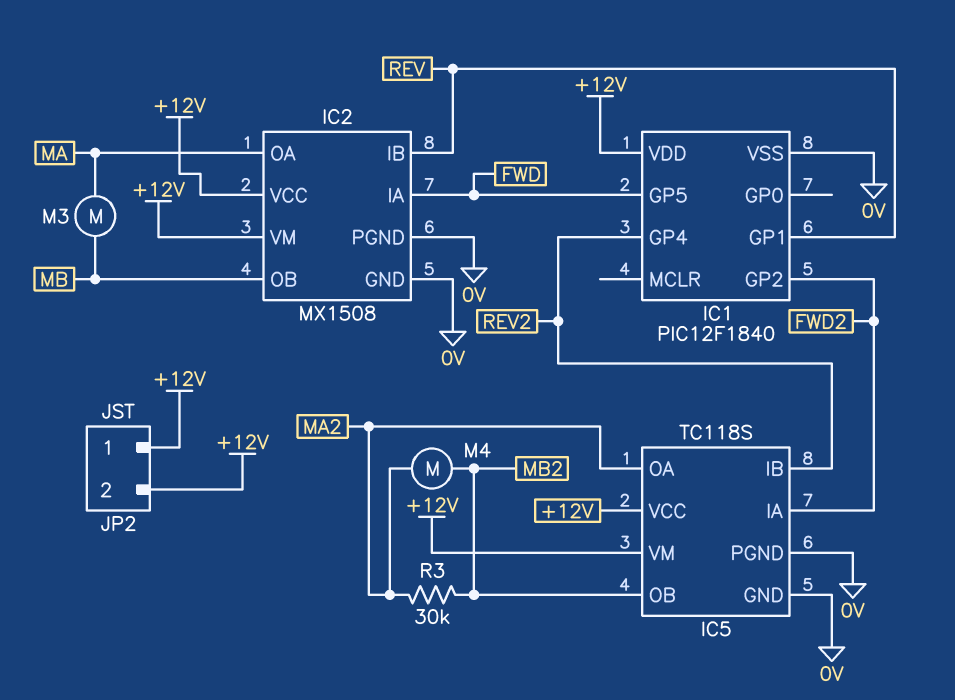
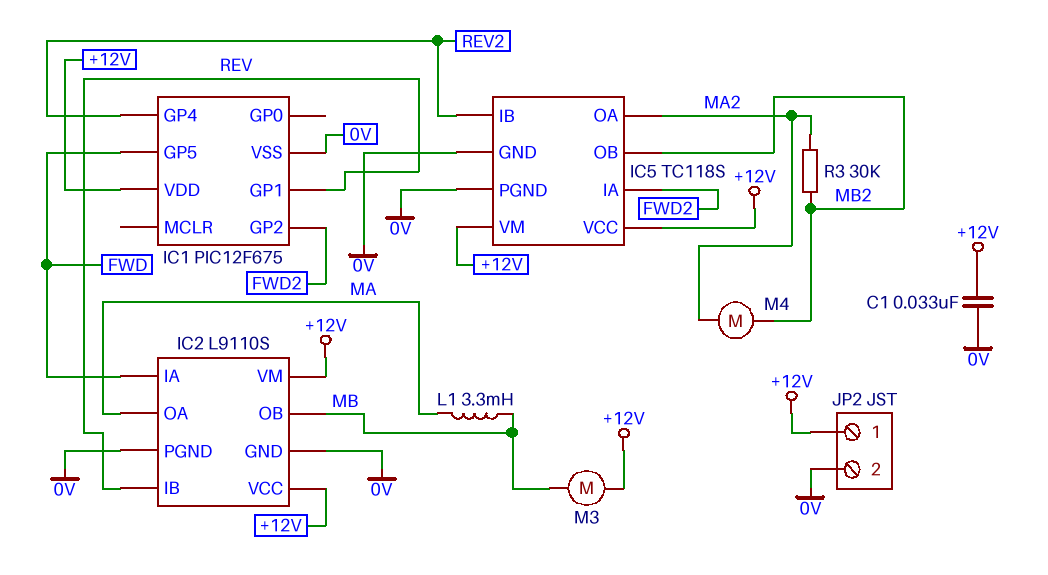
C1: none -> 33nF (+12V, 0V)
IC1: PIC12F1840 -> PIC12F675
IC2: MX1508 -> L9110S
JP2 pin 2: +12V -> 0V
L1: none -> 3.3mH (MA, MB)
M3: motor (MA, MB) -> motor (+12V, MB)

